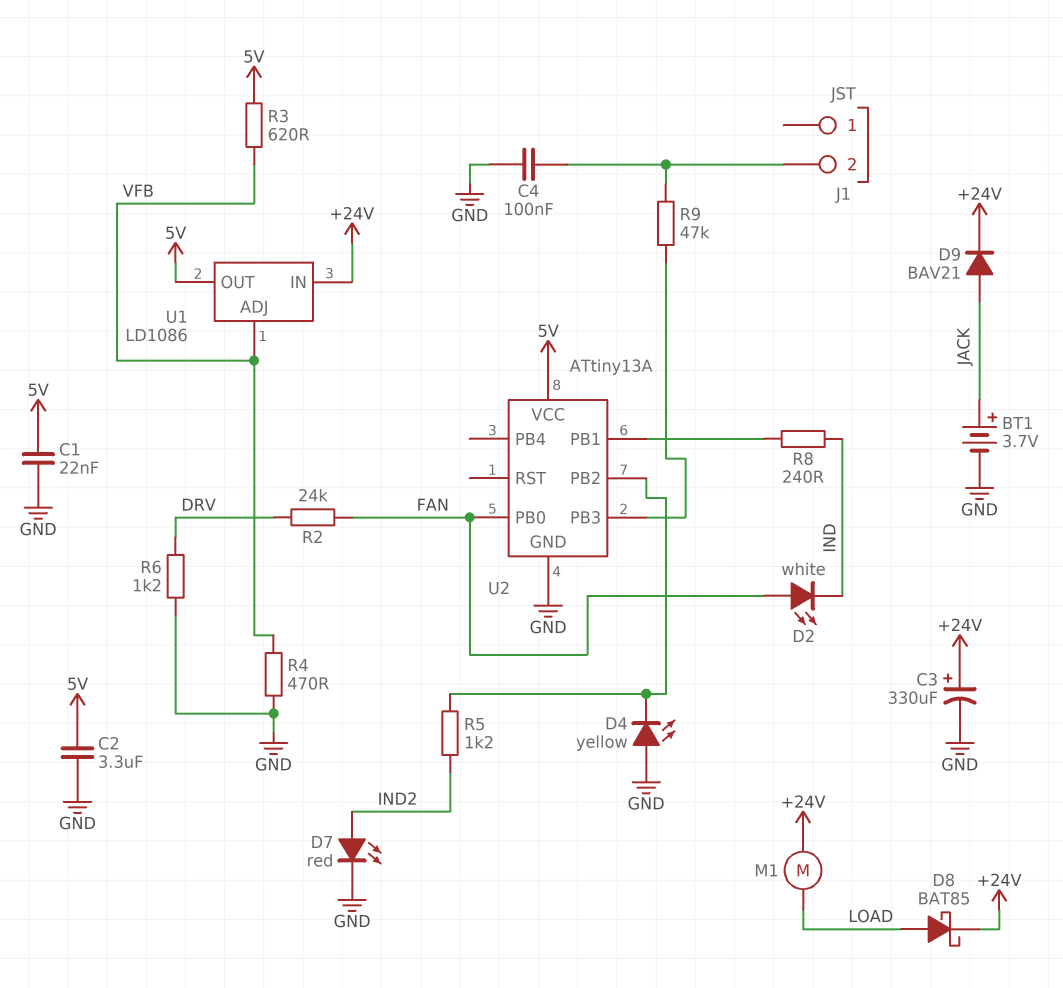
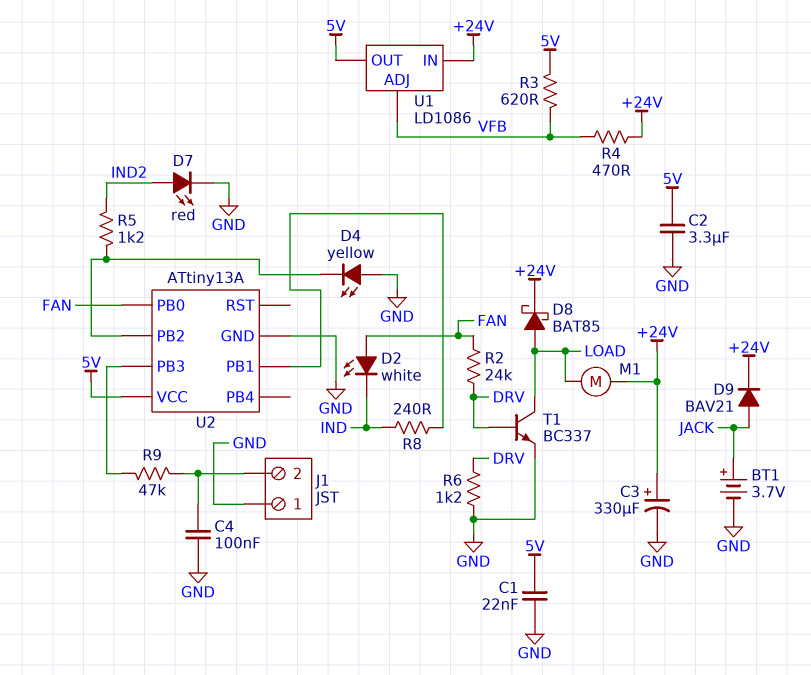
J1 pin 1: none -> GND
R4: 470 (GND, VFB) -> 470 (+24V, VFB)
T1: none -> NPN BC337 (B DRV, C LOAD, E GND)

